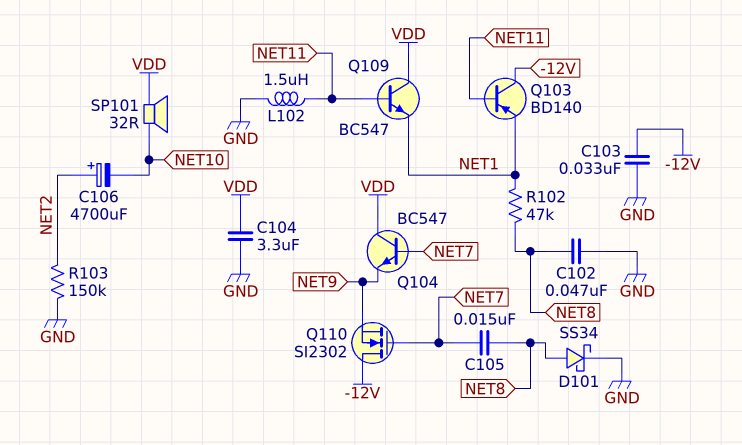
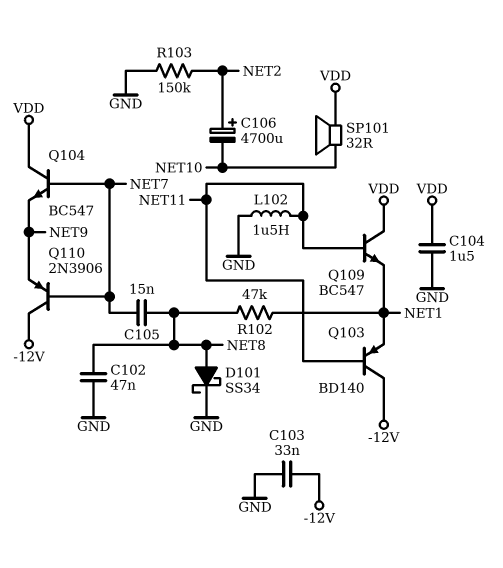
C104: 3.3uF (GND, VDD) -> 1.5uF (GND, VDD)
Q110: NMOS SI2302 (G NET7, D -12V, S NET9) -> PNP 2N3906 (B NET7, C -12V, E NET9)

